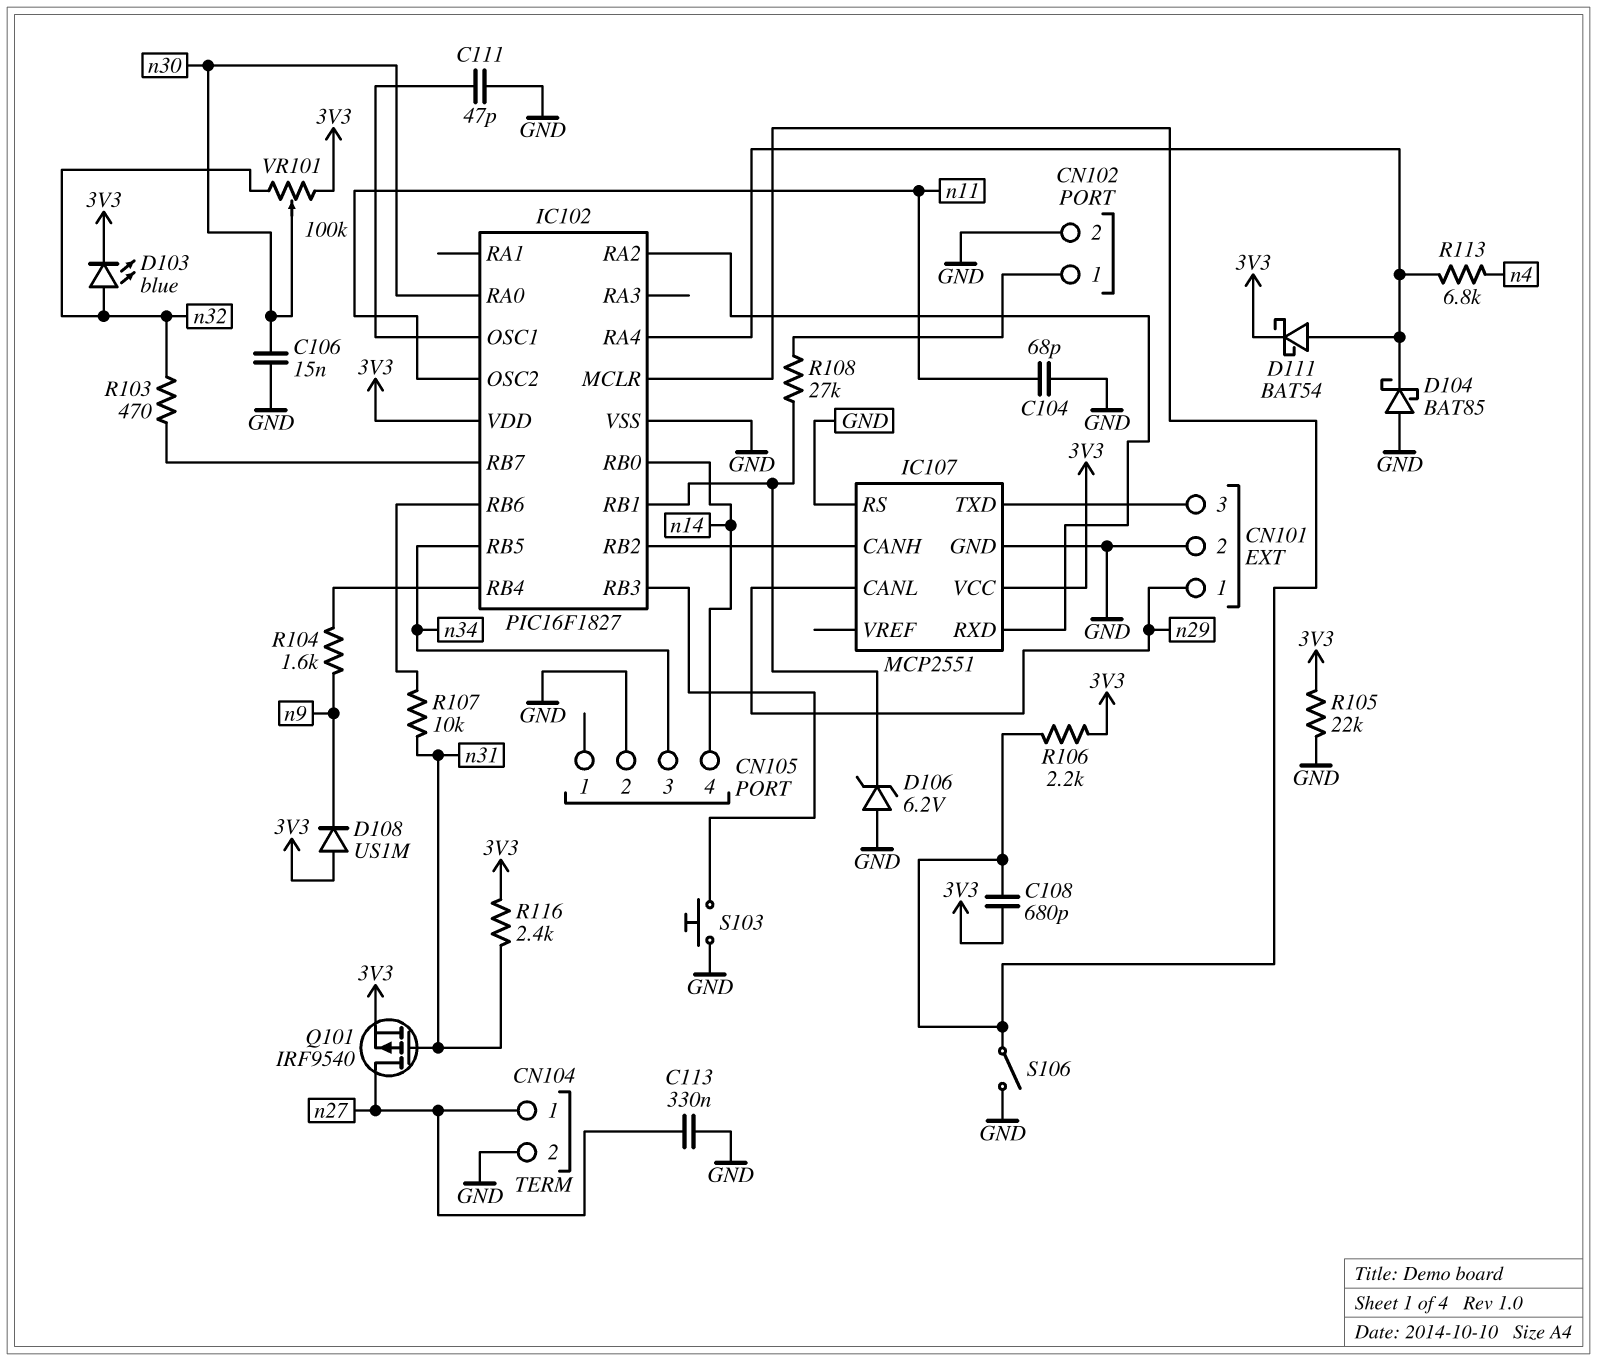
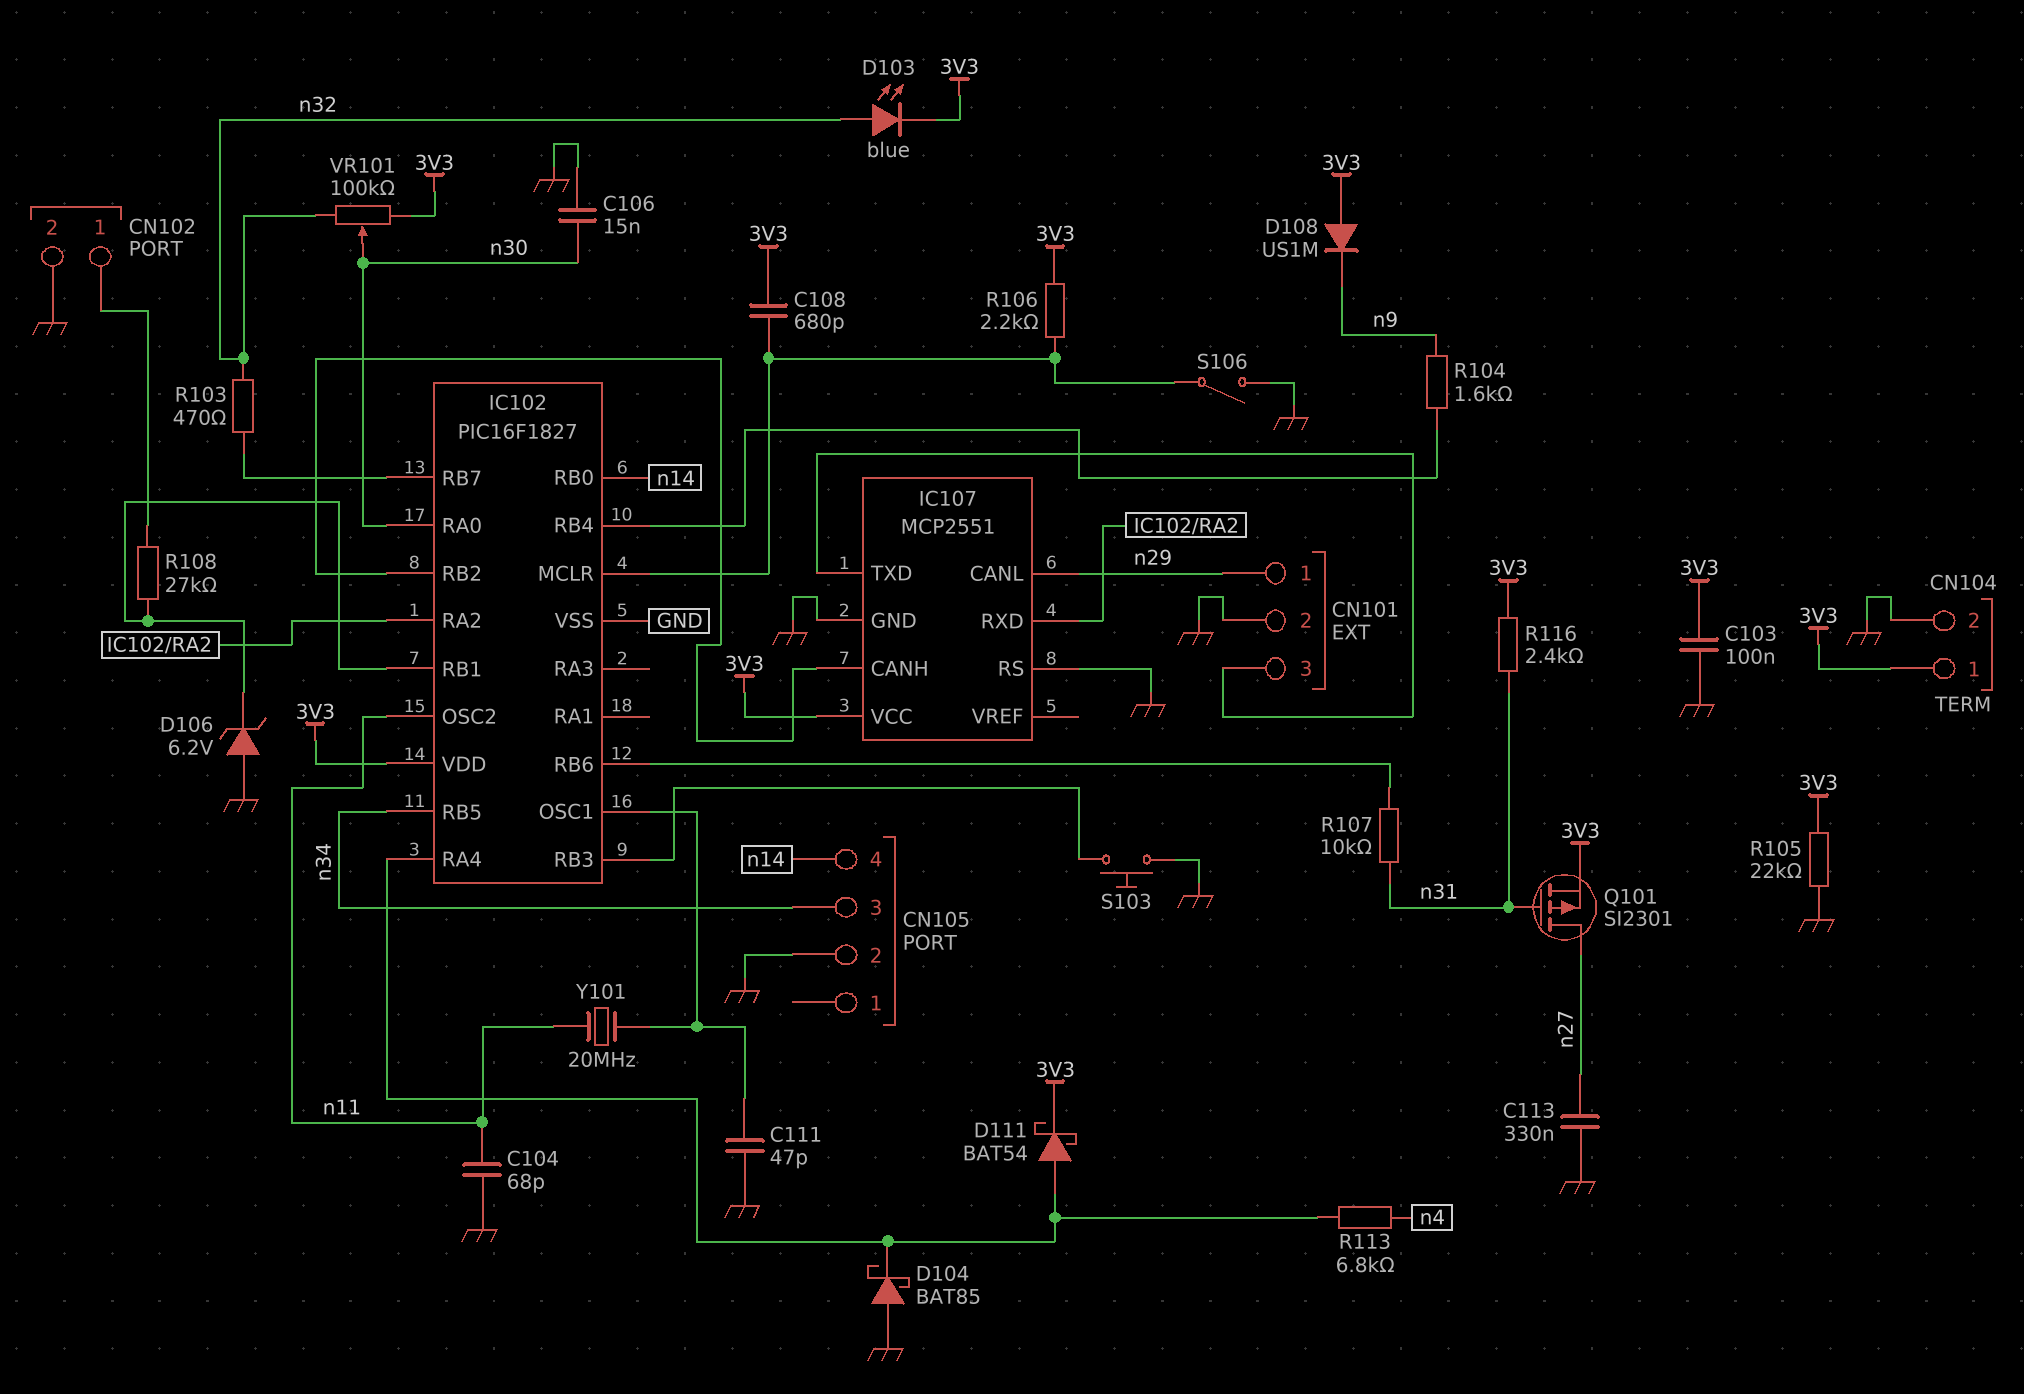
C103: none -> 100nF (3V3, GND)
CN104 pin 1: n27 -> 3V3
Q101: PMOS IRF9540 (G n31, D n27, S 3V3) -> PMOS SI2301 (G n31, D n27, S 3V3)
Y101: none -> 20MHz (IC102/OSC1, n11)

